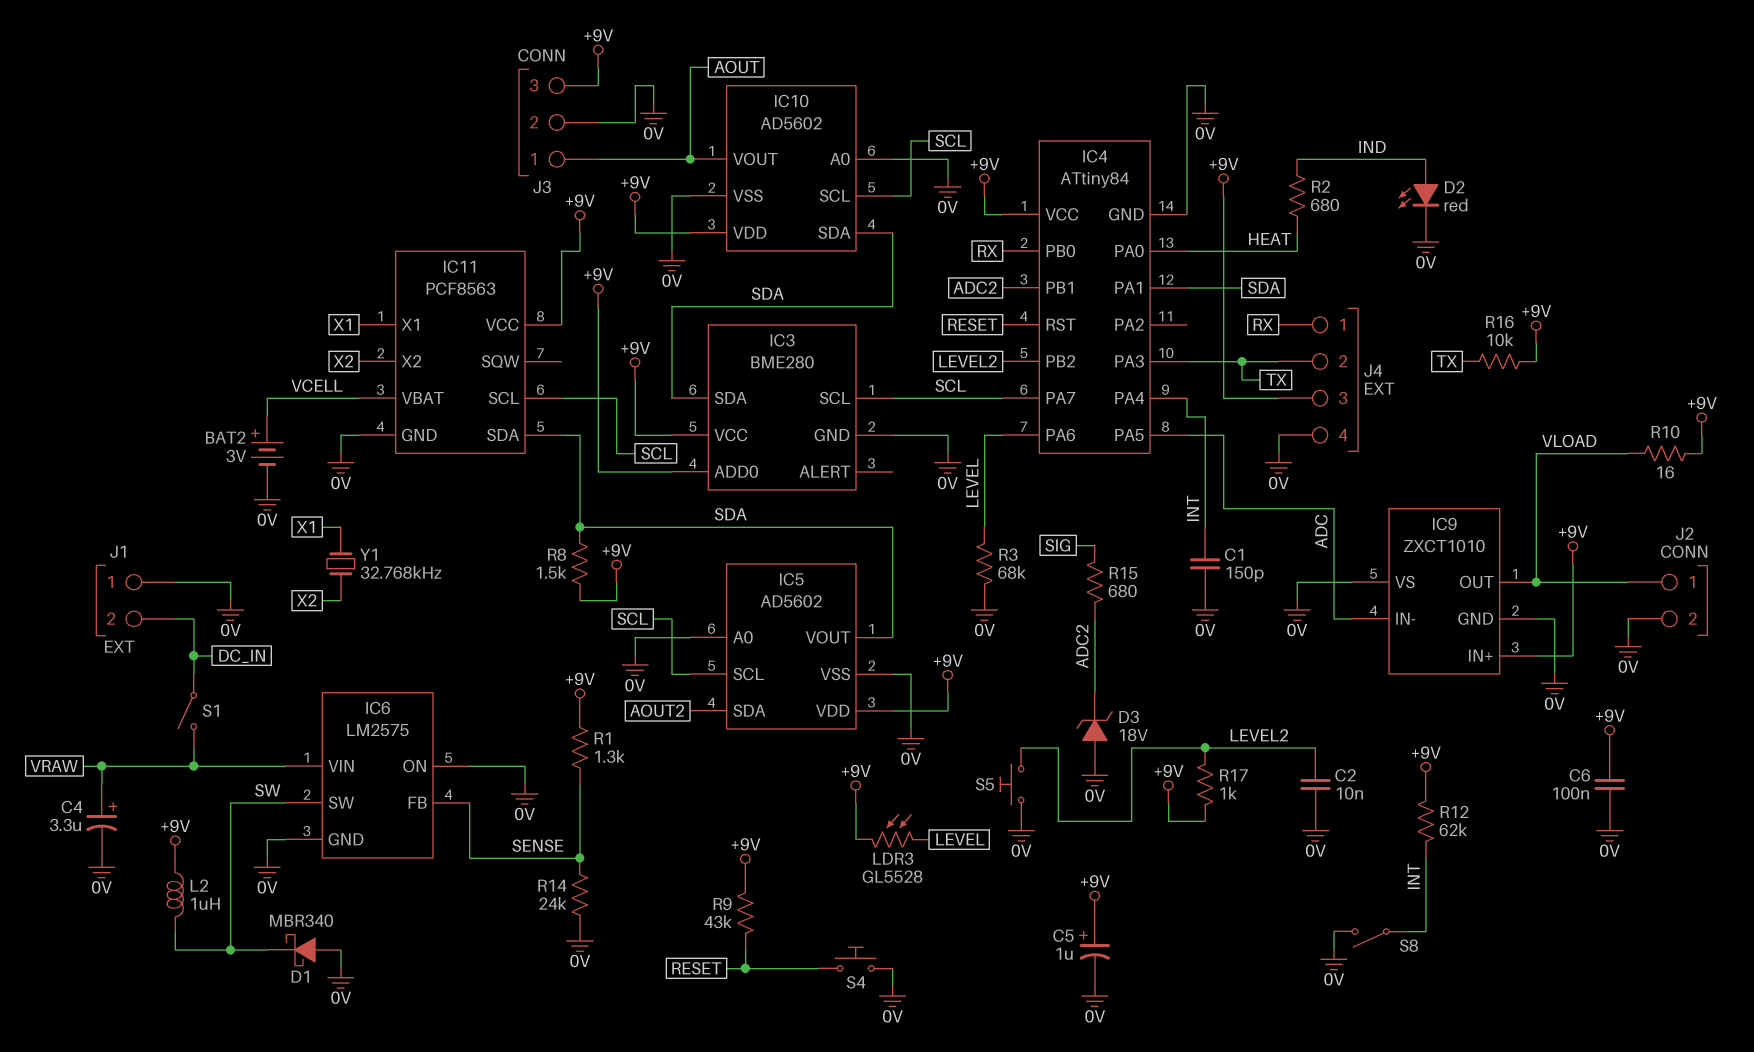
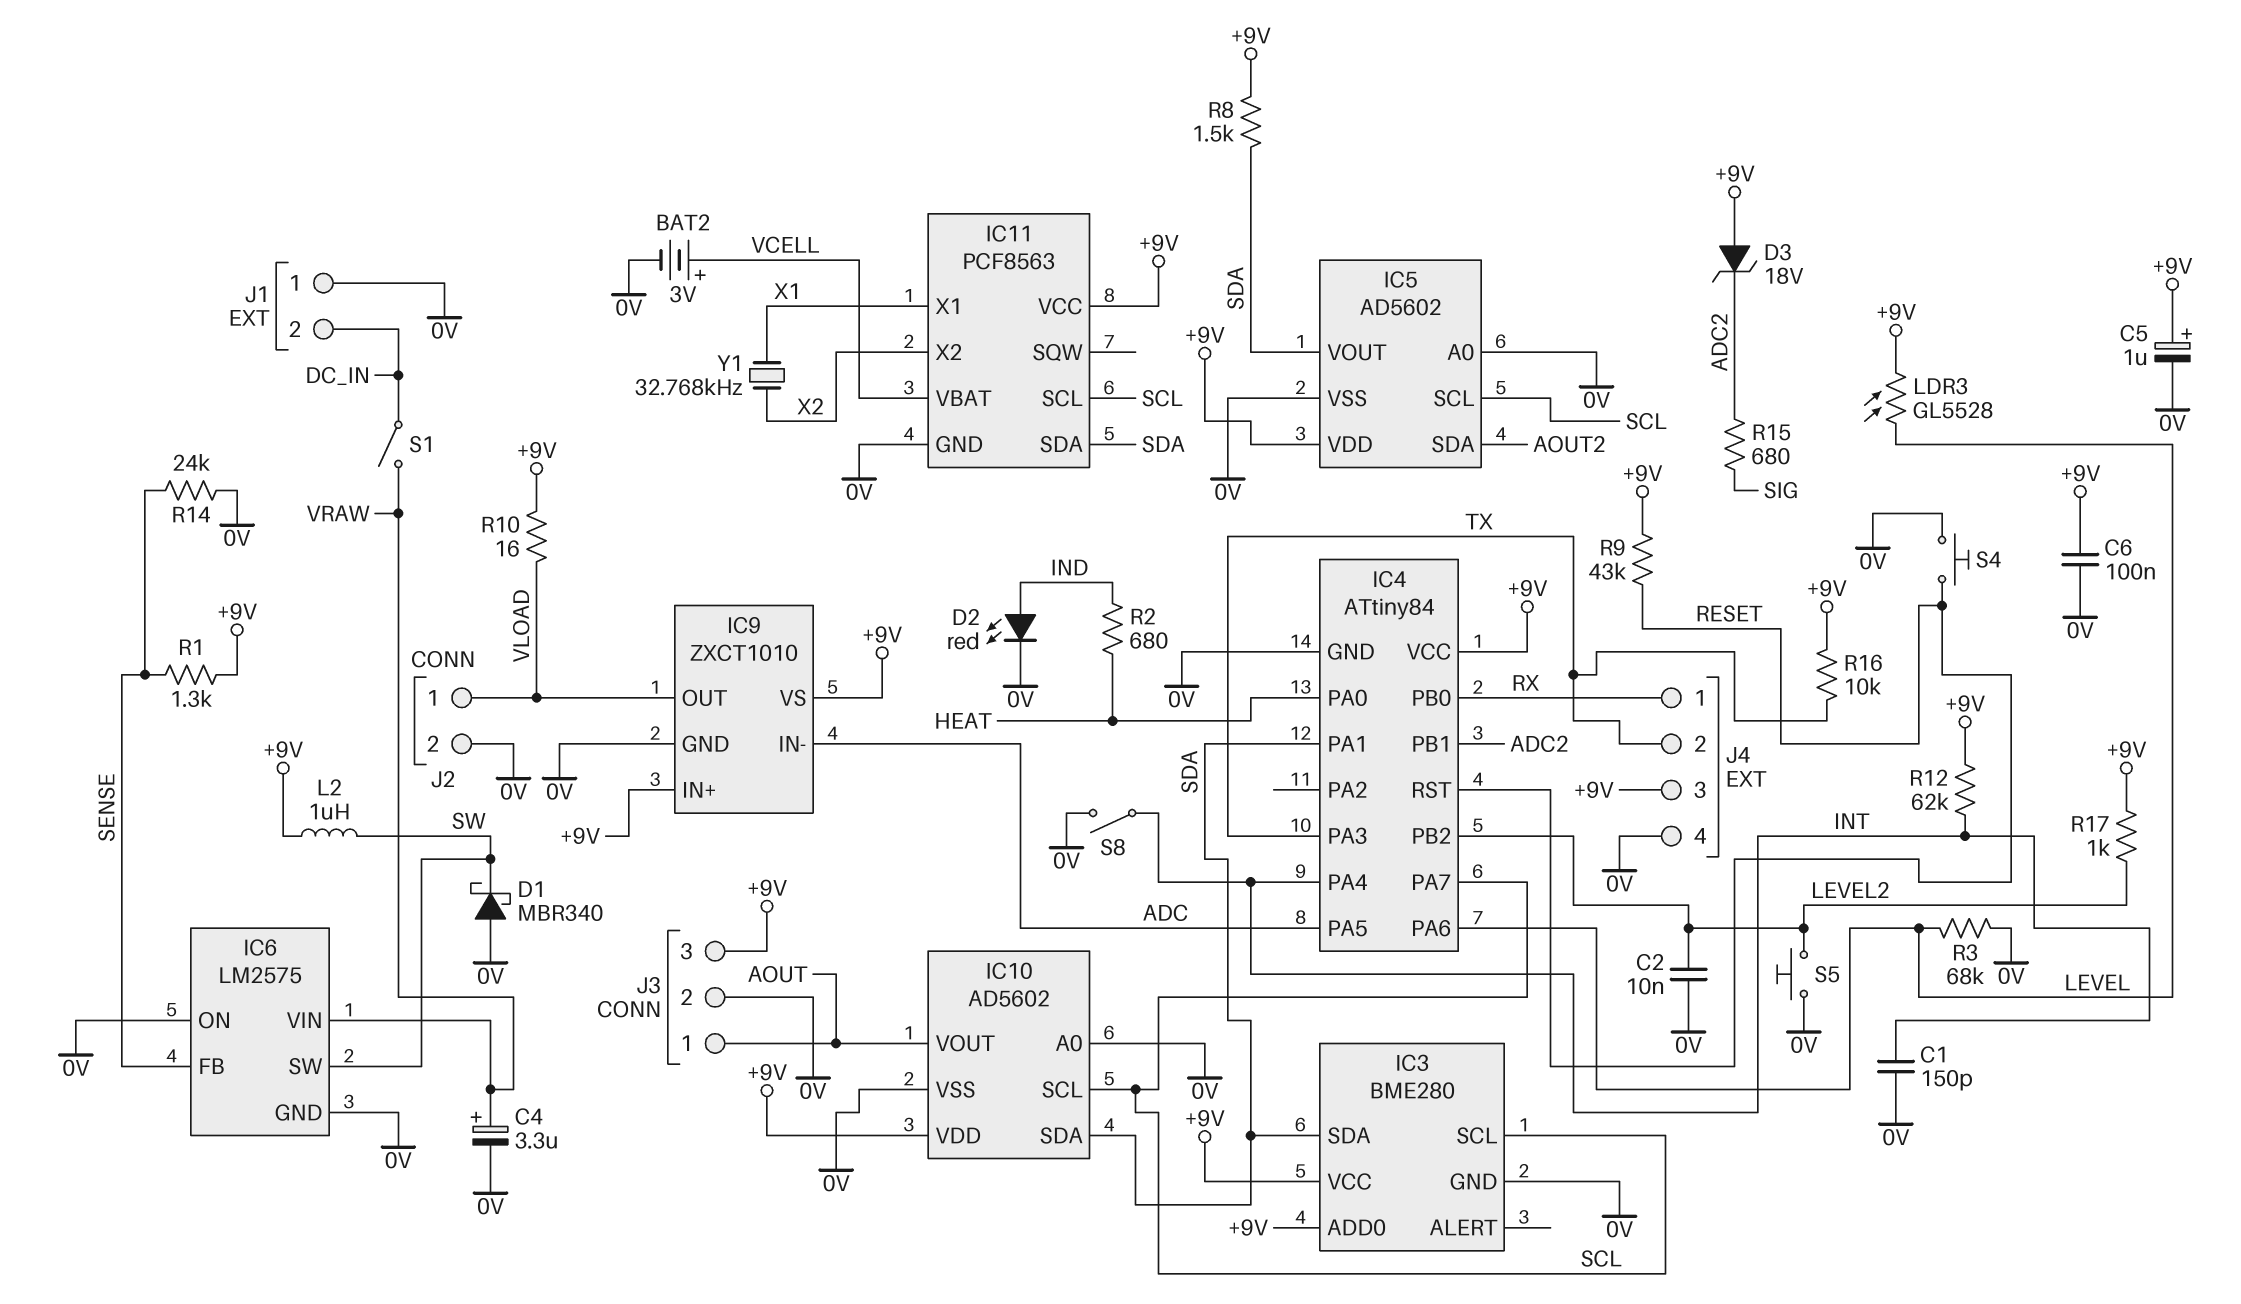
D3: zener 18V (A 0V, K ADC2) -> zener 18V (A +9V, K ADC2)
IC9 pin VS: 0V -> +9V

